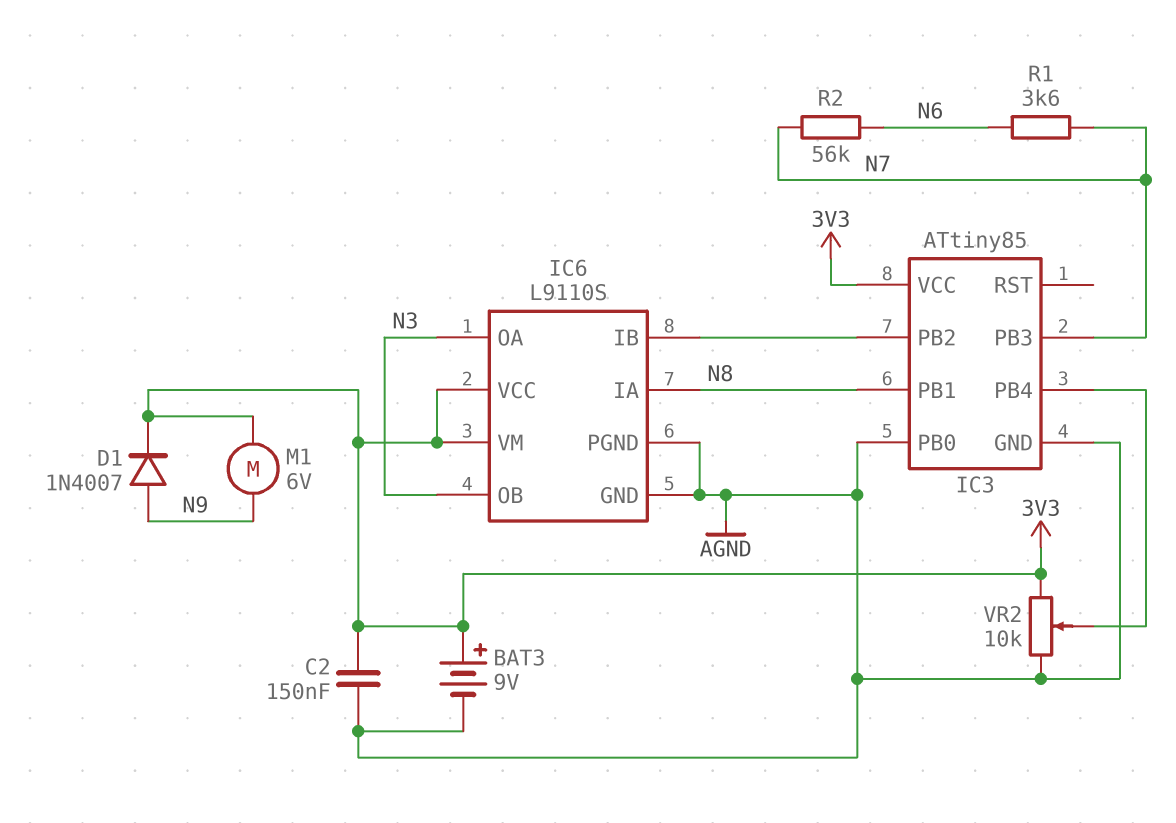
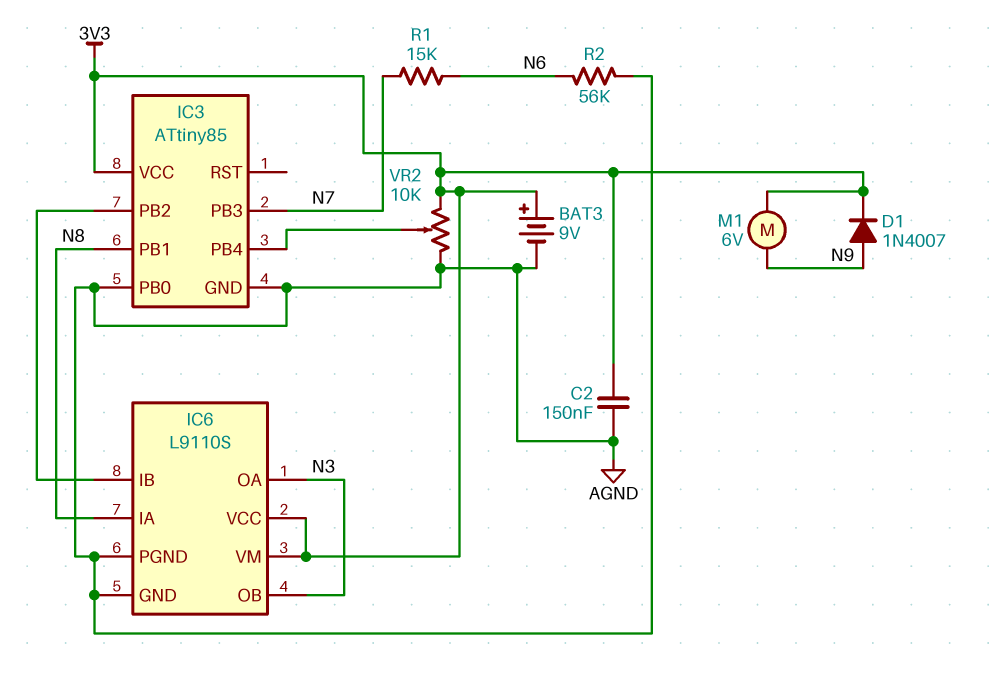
R1: 3.6k (N6, N7) -> 15k (N6, N7)
R2: 56k (N6, N7) -> 56k (AGND, N6)

